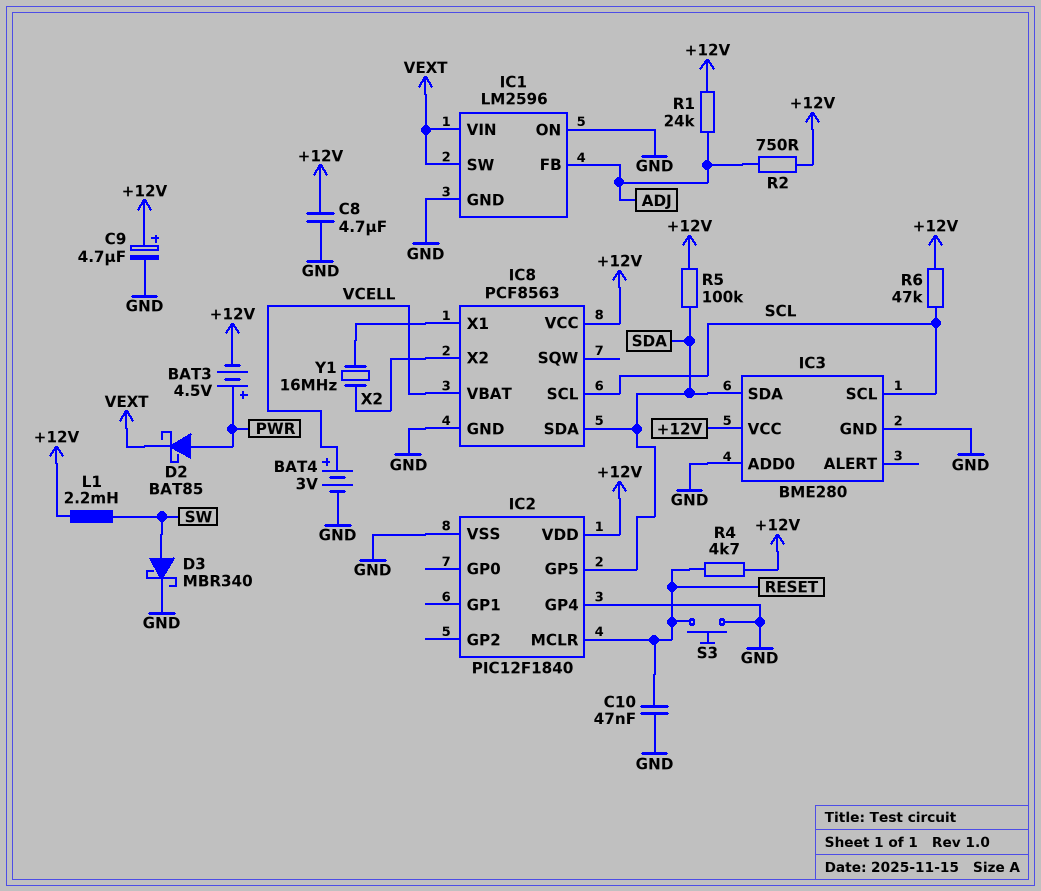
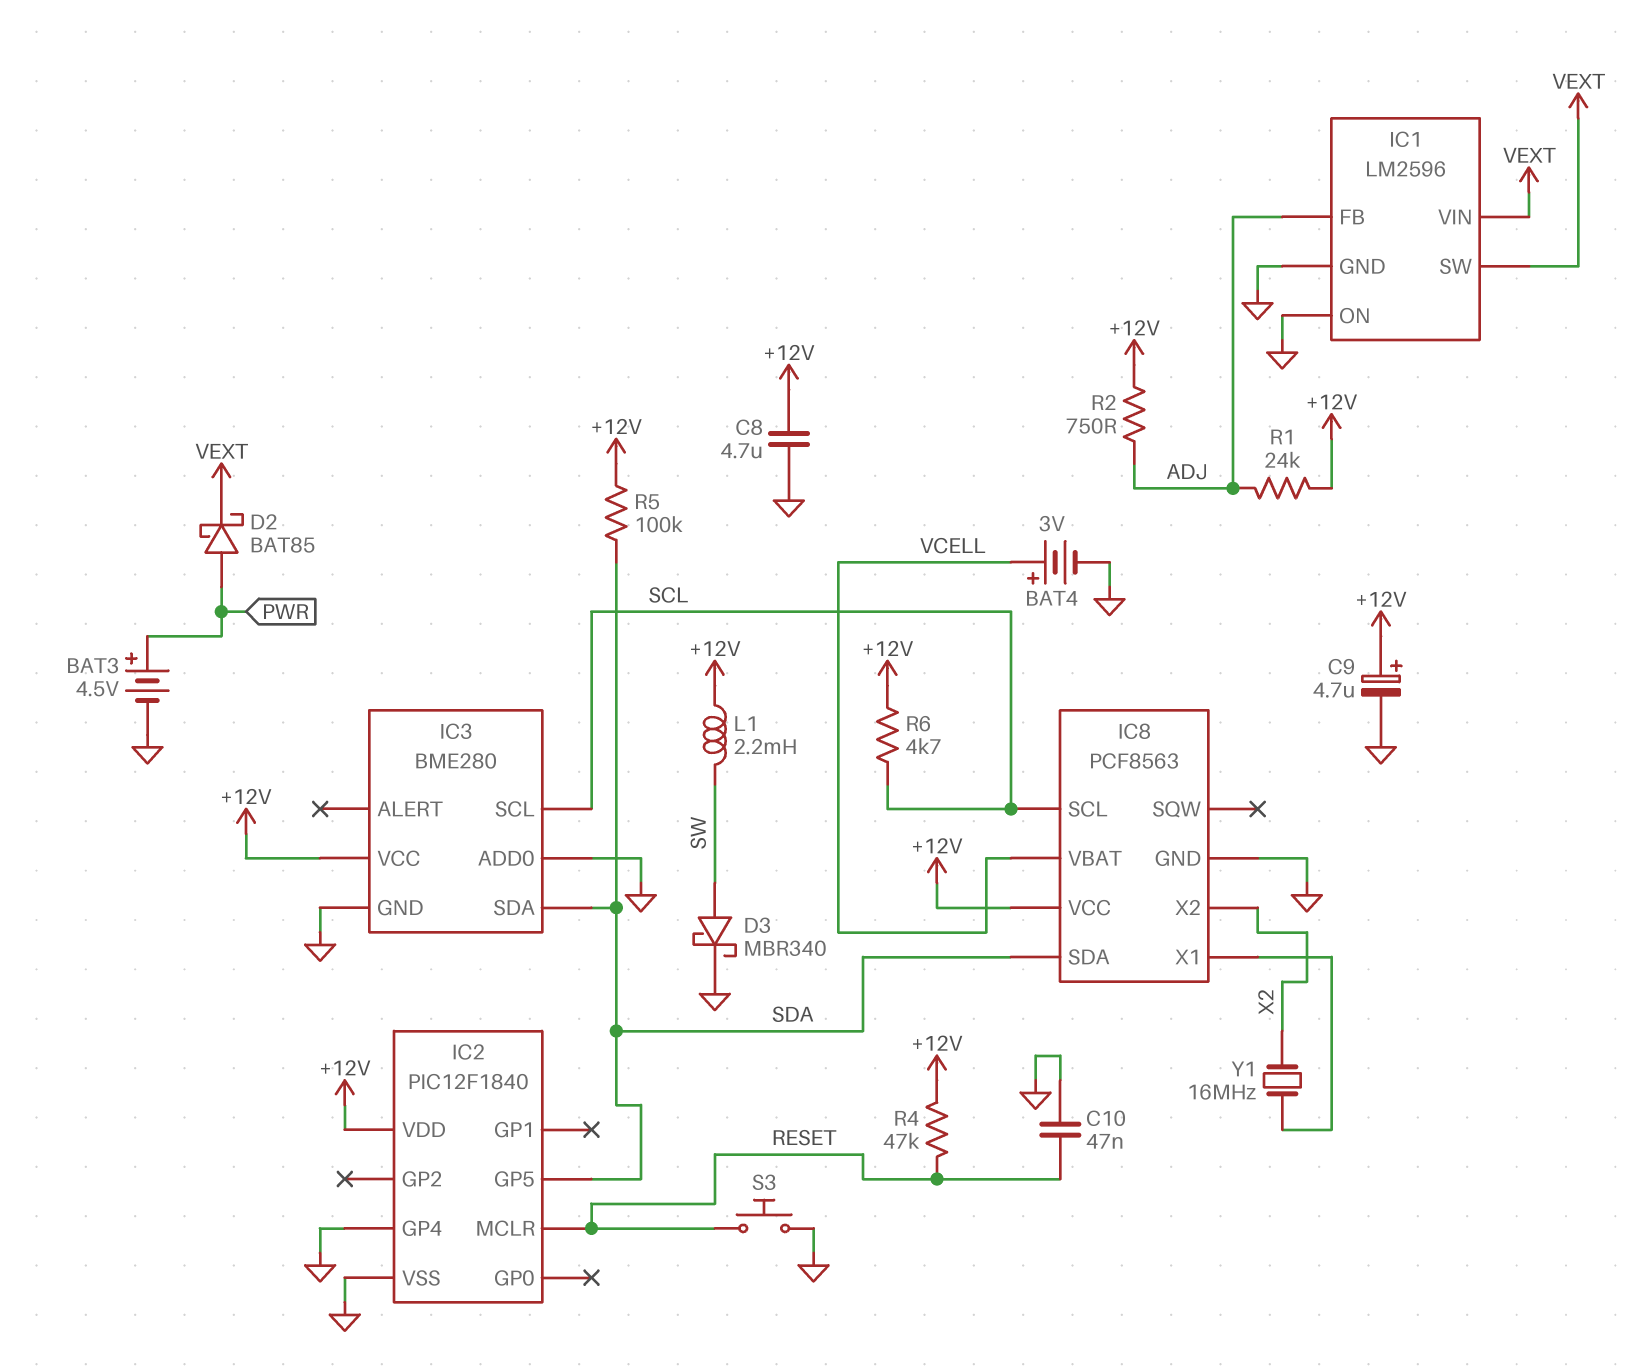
BAT3: 4.5V (plus PWR, minus +12V) -> 4.5V (plus PWR, minus GND)
R4: 4.7k (+12V, RESET) -> 47k (+12V, RESET)
R6: 47k (+12V, SCL) -> 4.7k (+12V, SCL)

